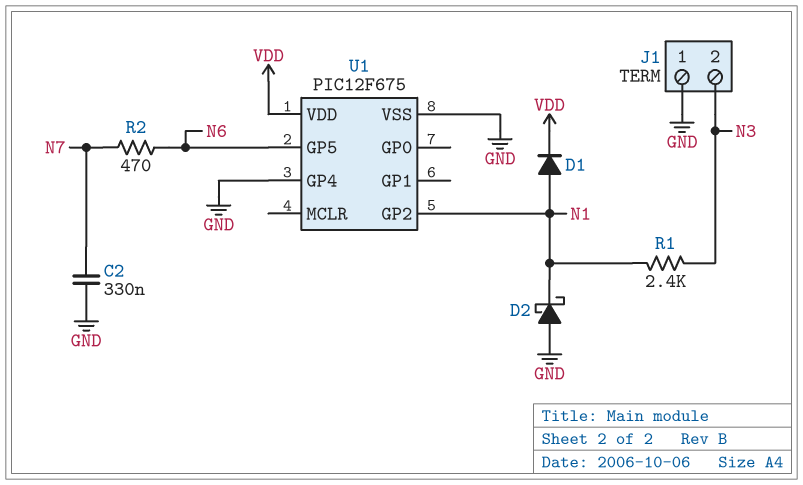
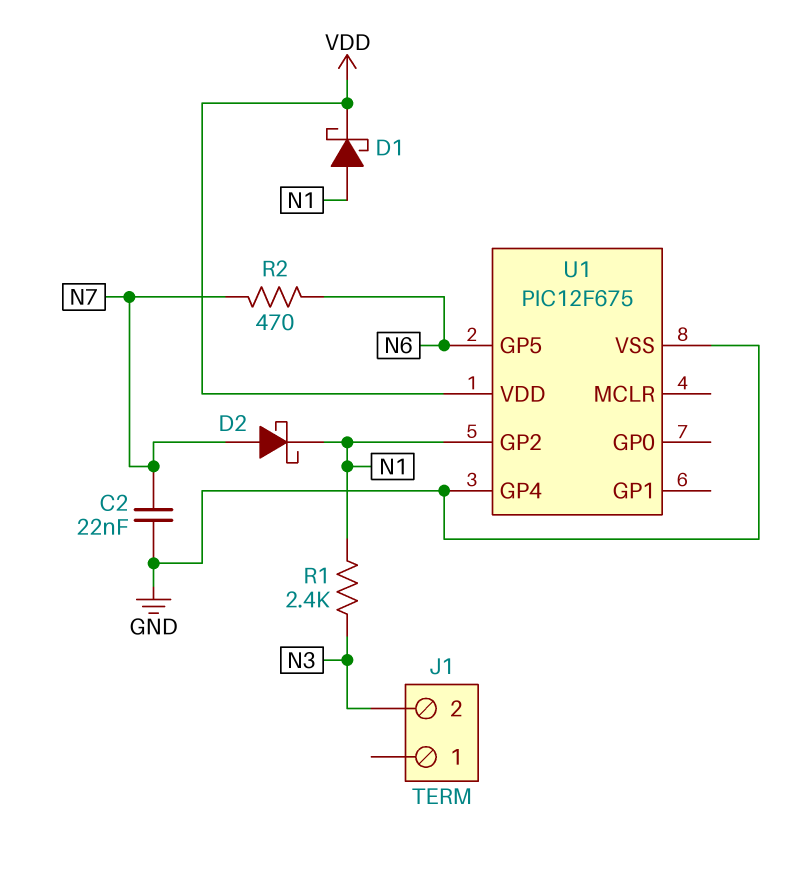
C2: 330nF (GND, N7) -> 22nF (GND, N7)
D1: diode (A N1, K VDD) -> schottky (A N1, K VDD)
D2: schottky (A GND, K N1) -> schottky (A N7, K N1)
J1 pin 1: GND -> none

